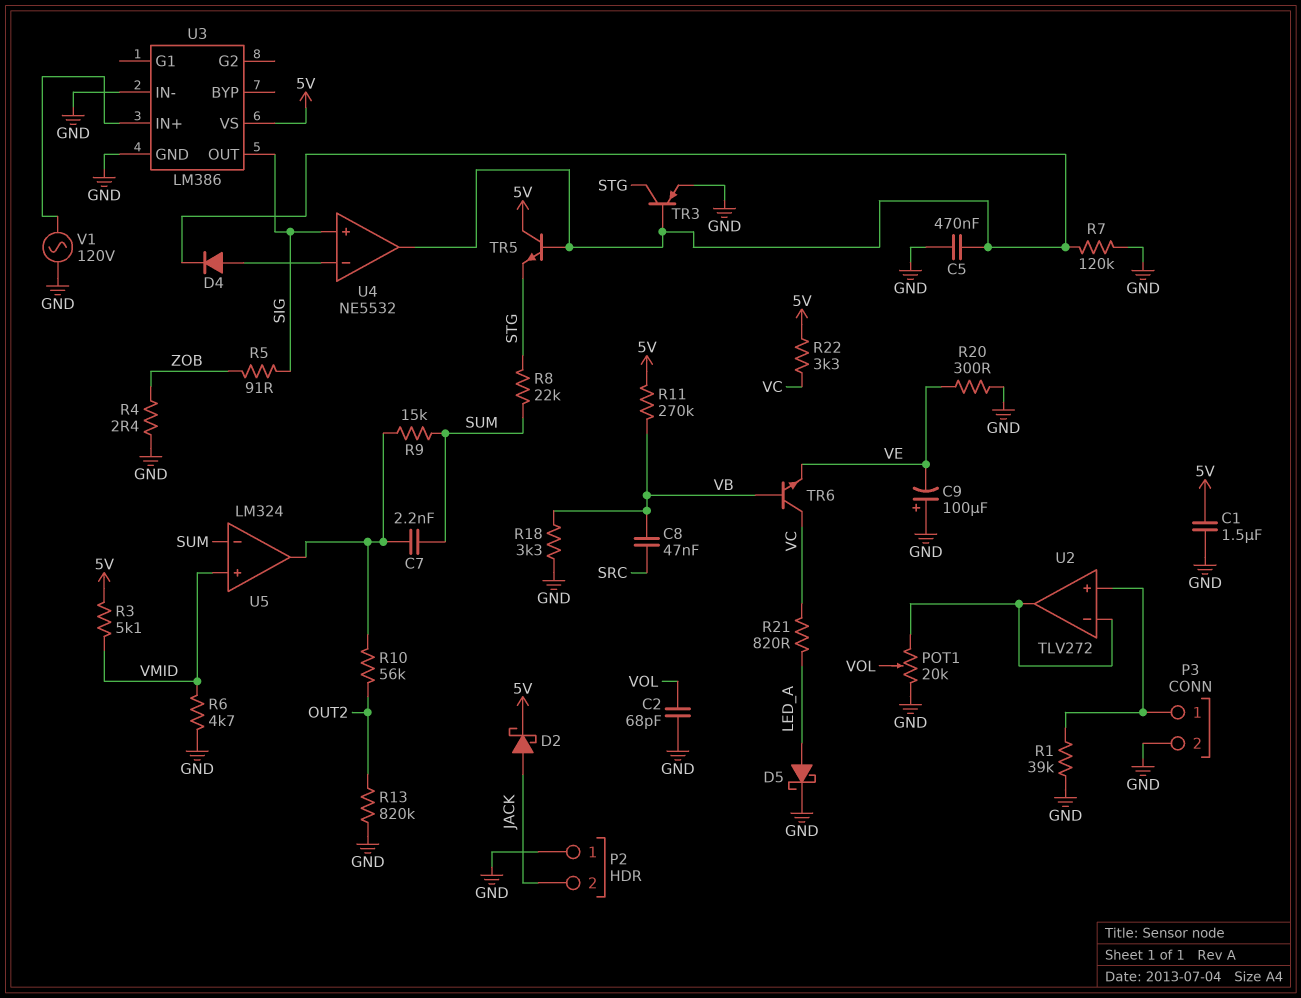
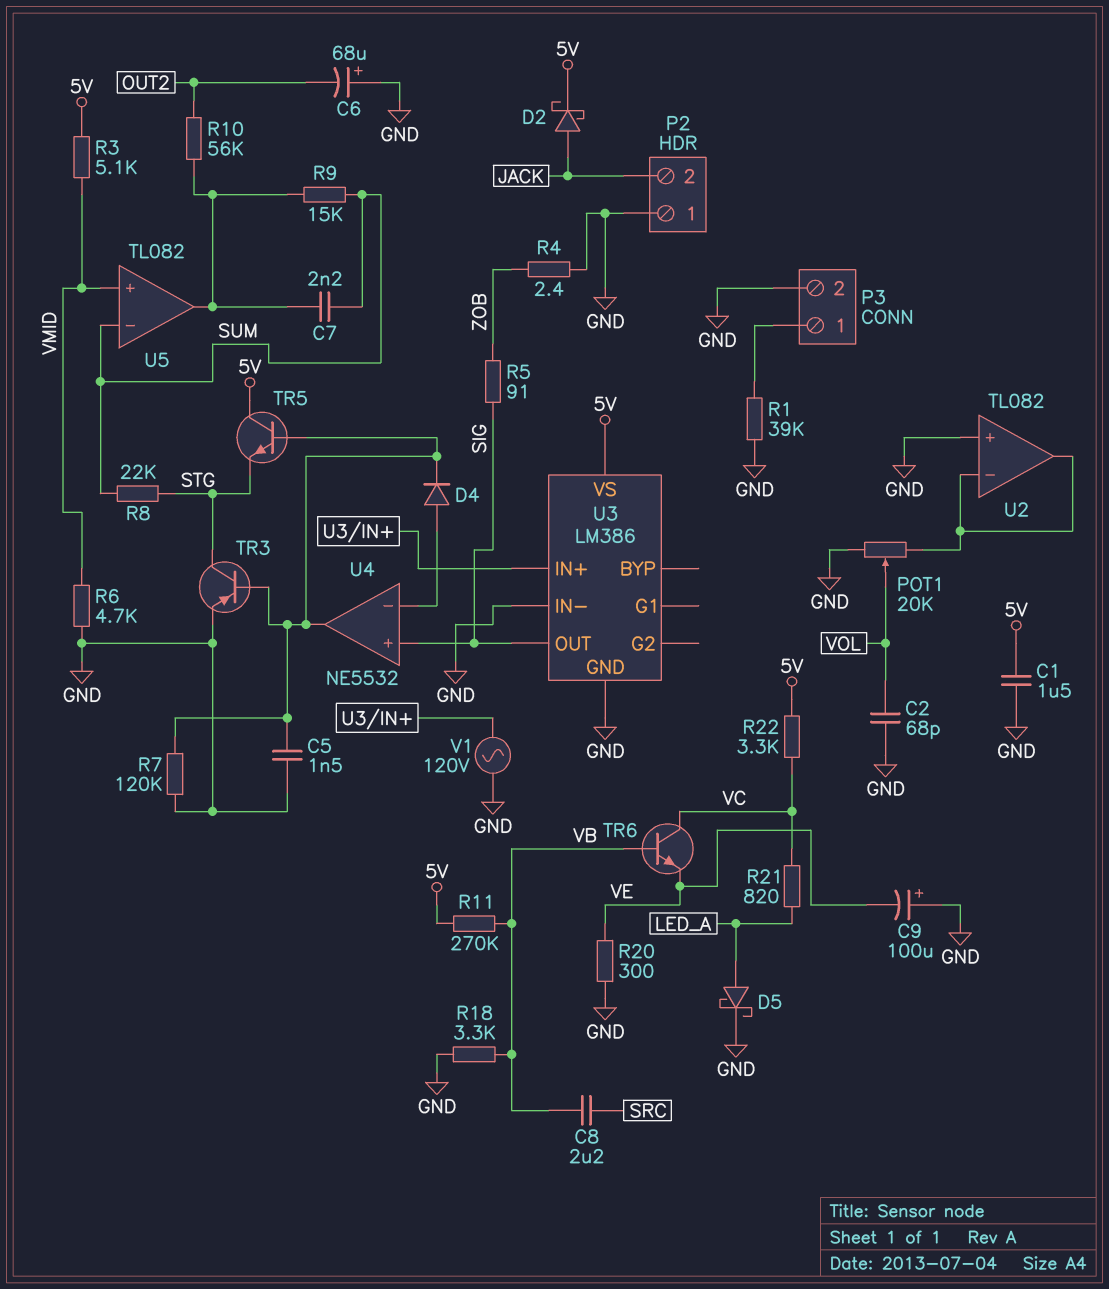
C5: 470nF (GND, U4/out) -> 1.5nF (GND, U4/out)
C6: none -> 68uF (plus GND, minus OUT2)
C8: 47nF (SRC, VB) -> 2.2uF (SRC, VB)
R13: 820k (GND, OUT2) -> none
U2: TLV272 -> TL082
U2 pin in+: P3/1 -> GND
U5: LM324 -> TL082

